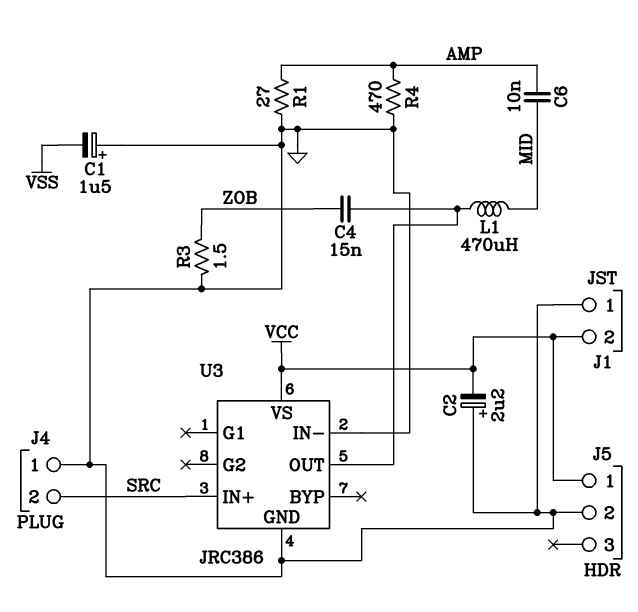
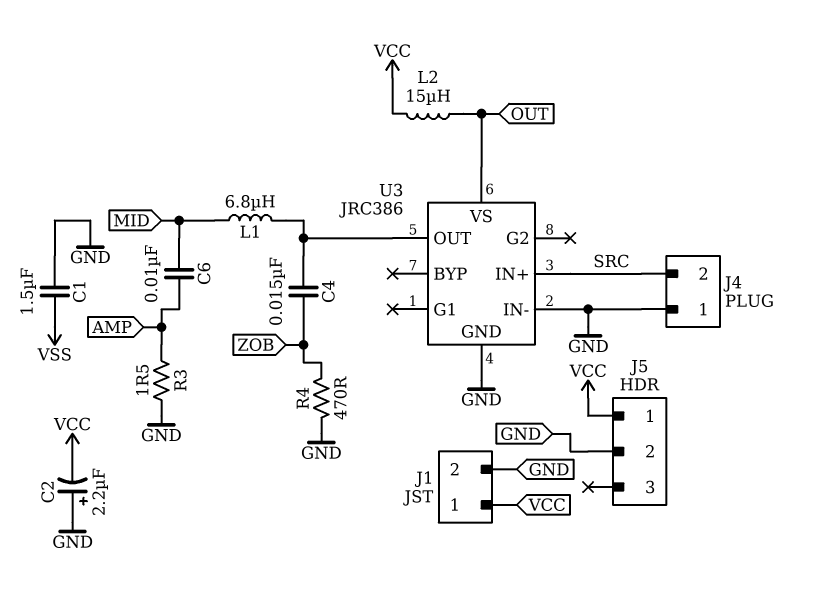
C1: 1.5uF (plus GND, minus VSS) -> 1.5uF (GND, VSS)
J1 pin 1: GND -> VCC
J1 pin 2: VCC -> GND
L1: 470uH (MID, U3/OUT) -> 6.8uH (MID, U3/OUT)
L2: none -> 15uH (OUT, VCC)
R1: 27 (AMP, GND) -> none
R3: 1.5 (GND, ZOB) -> 1.5 (AMP, GND)
R4: 470 (AMP, GND) -> 470 (GND, ZOB)
U3 pin VS: VCC -> OUT

